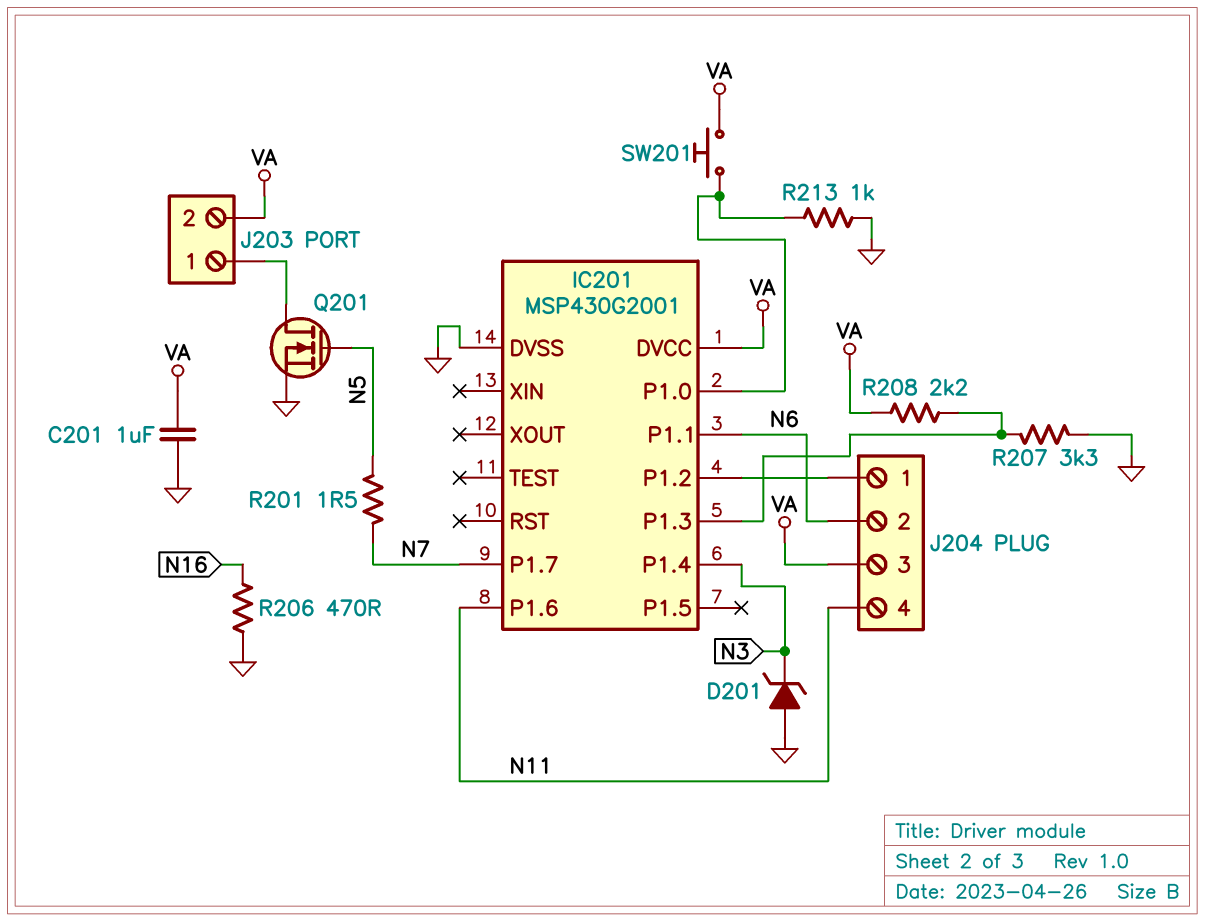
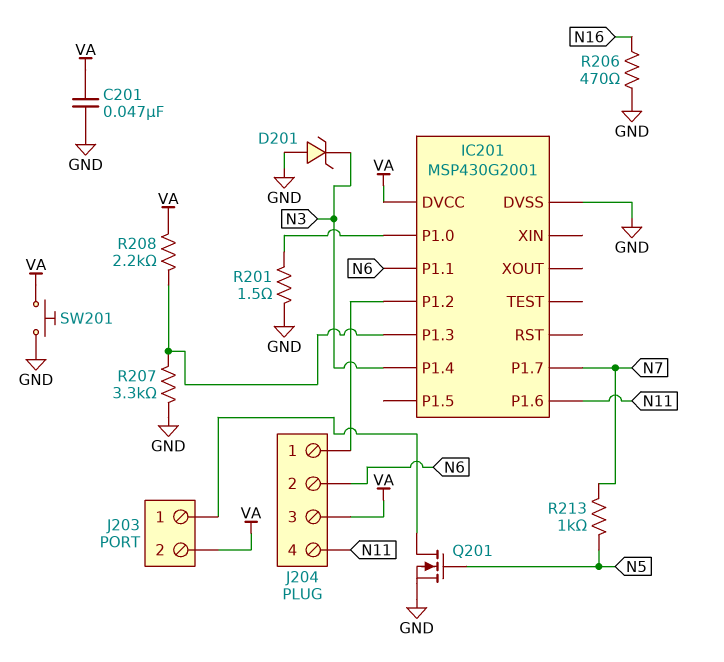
C201: 1uF (GND, VA) -> 47nF (GND, VA)
R201: 1.5 (N5, N7) -> 1.5 (GND, IC201/P1.0)
R213: 1k (GND, IC201/P1.0) -> 1k (N5, N7)
SW201: button (IC201/P1.0, VA) -> button (GND, VA)

